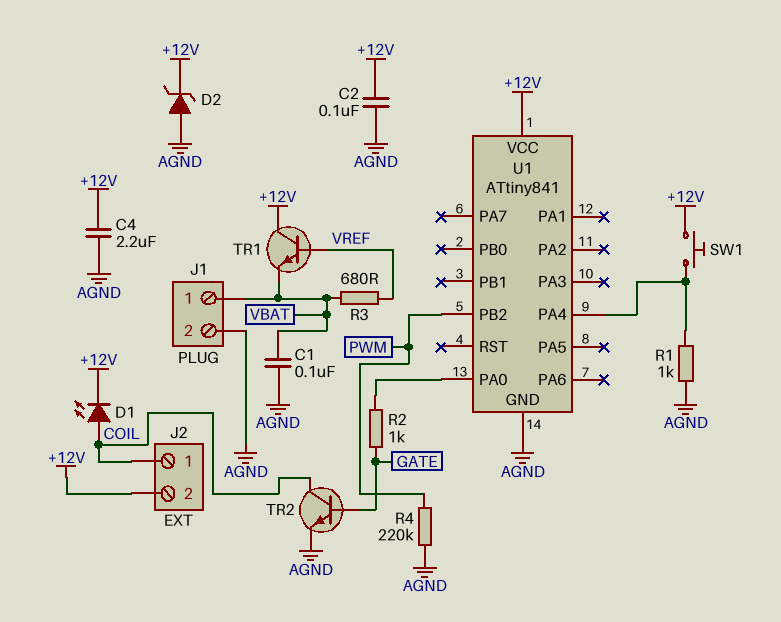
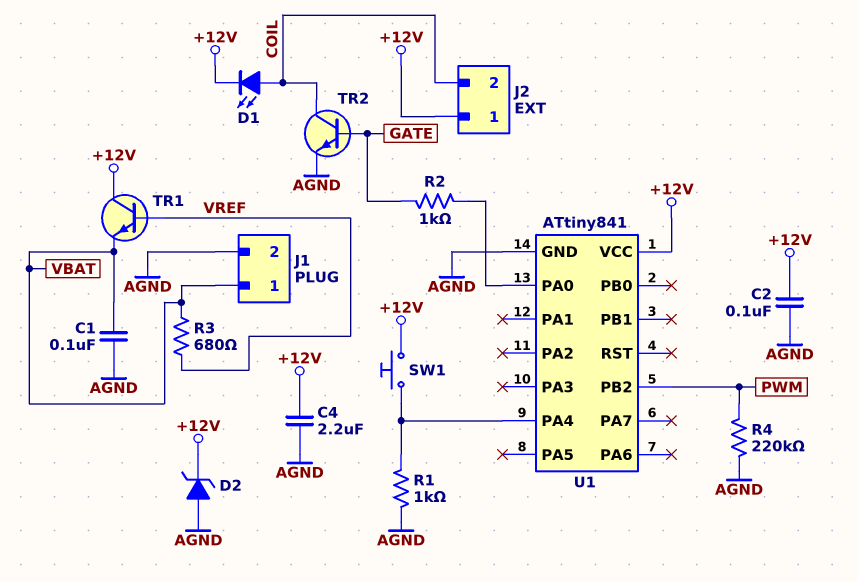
J2 pin 1: COIL -> +12V
J2 pin 2: +12V -> COIL

